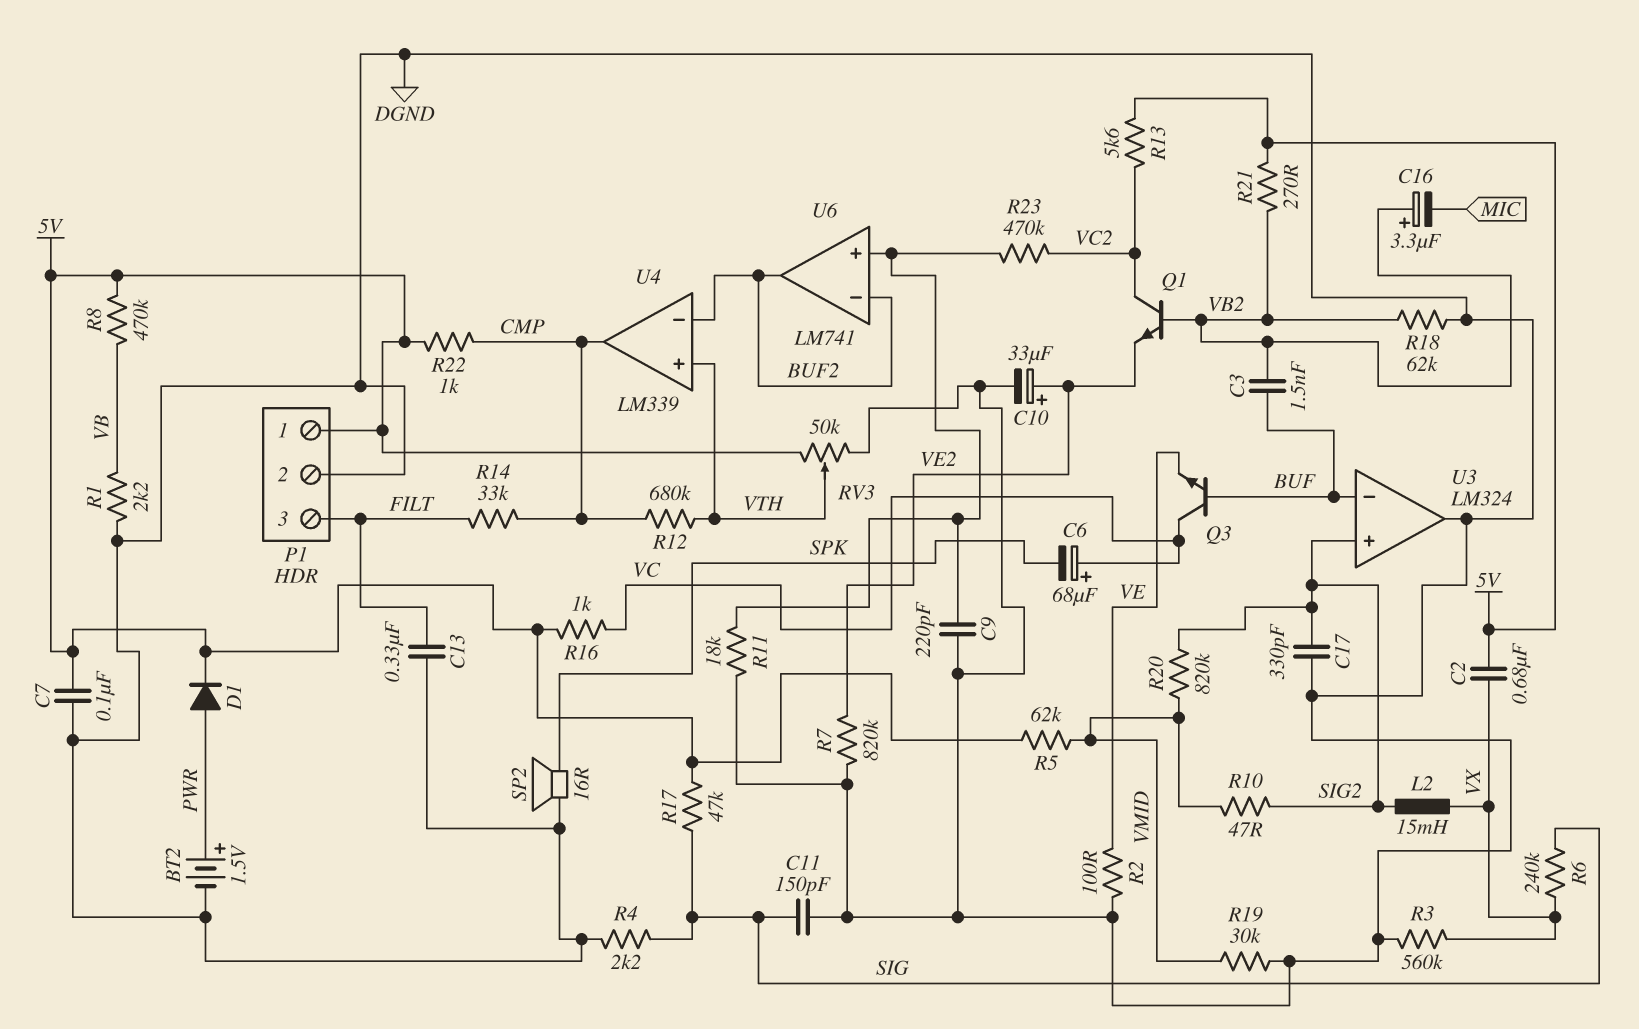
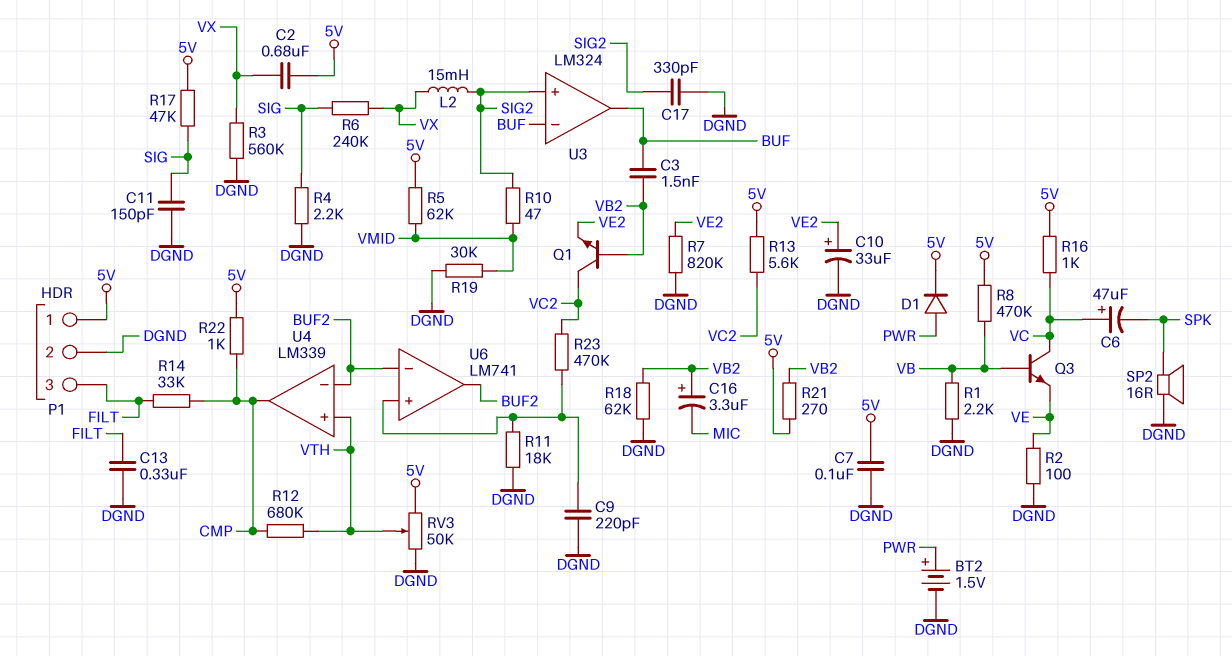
C6: 68uF (plus VC, minus SPK) -> 47uF (plus VC, minus SPK)
Q3: NPN (B BUF, C VC, E VE) -> NPN (B VB, C VC, E VE)
R20: 820k (SIG2, VMID) -> none
U3 pin out: DGND -> BUF

